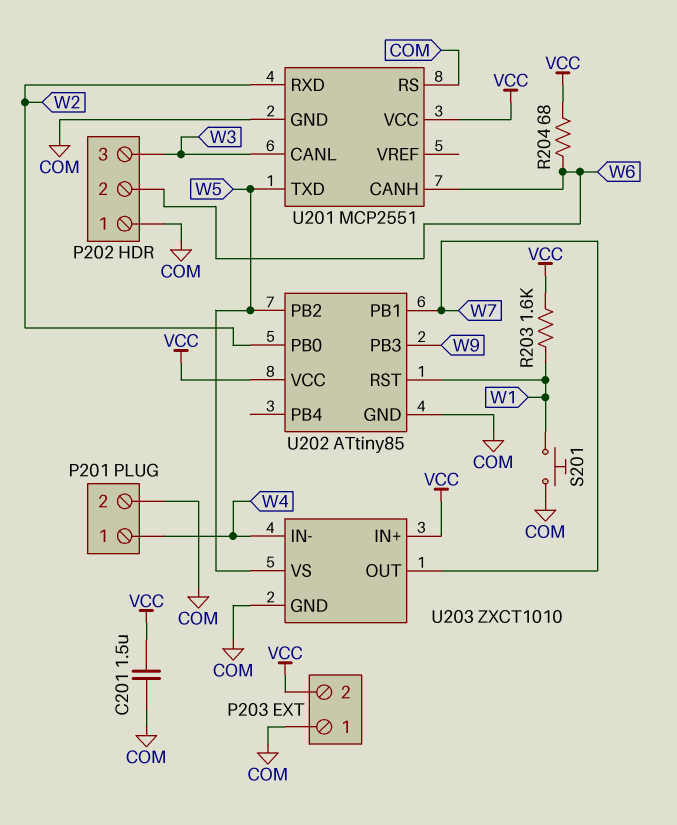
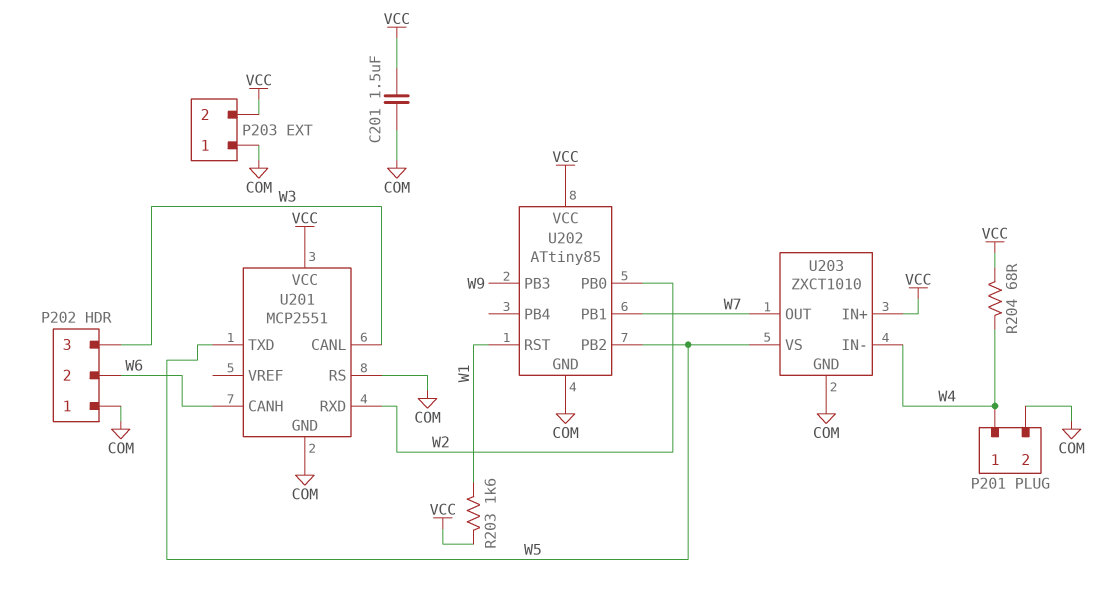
R204: 68 (VCC, W6) -> 68 (VCC, W4)
S201: button (COM, W1) -> none

